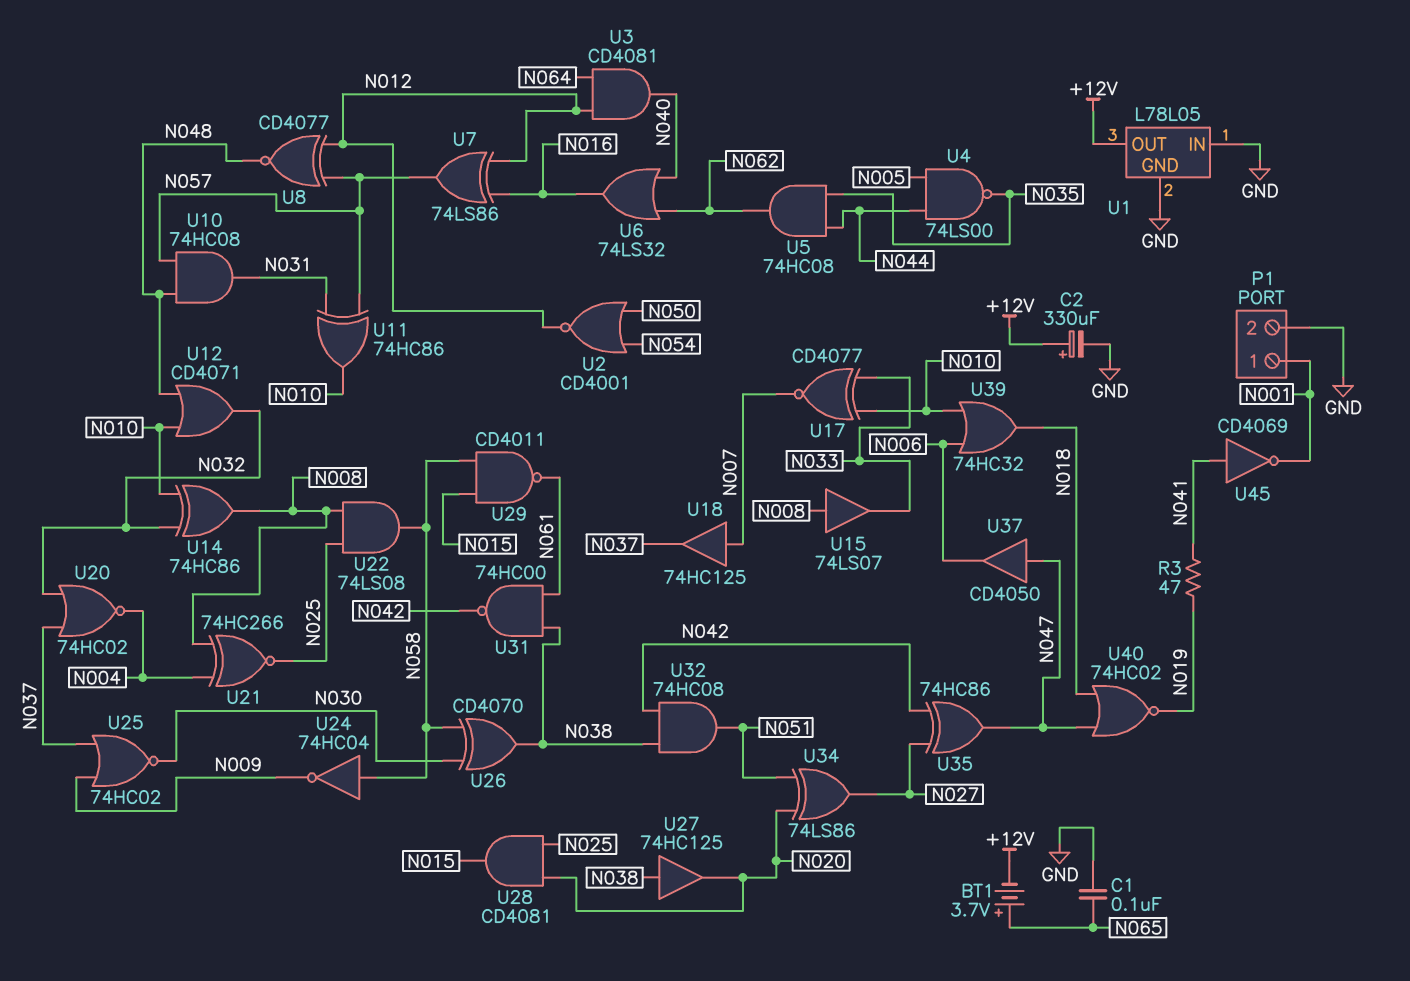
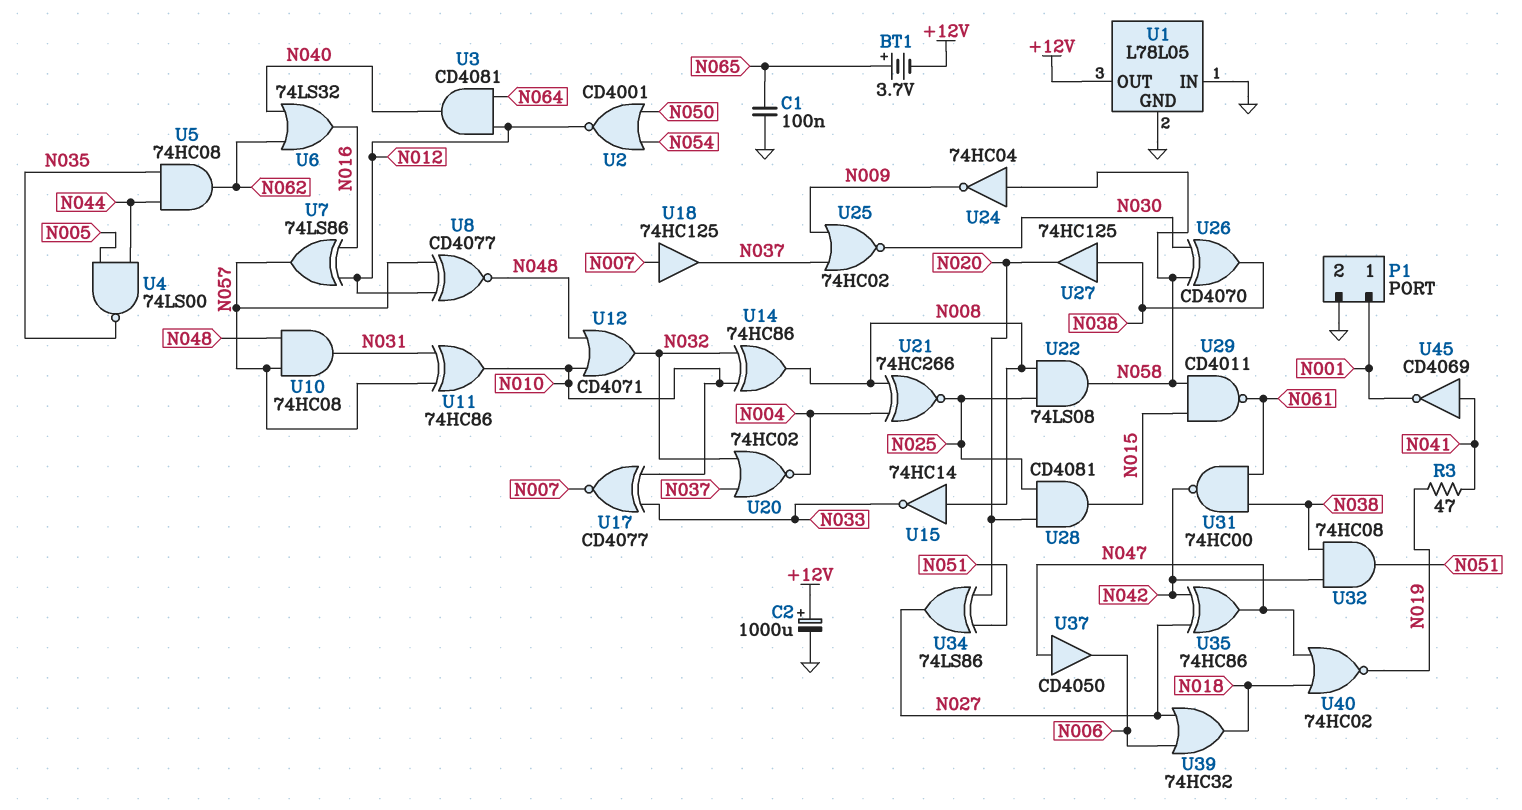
C2: 330uF (plus +12V, minus GND) -> 1000uF (plus +12V, minus GND)
U15: buffer 74LS07 (in N008, out N033) -> NOT 74HC14 (in N008, out N033)
U39: OR 74HC32 (in N006, in N010, out N018) -> OR 74HC32 (in N006, in N027, out N018)

